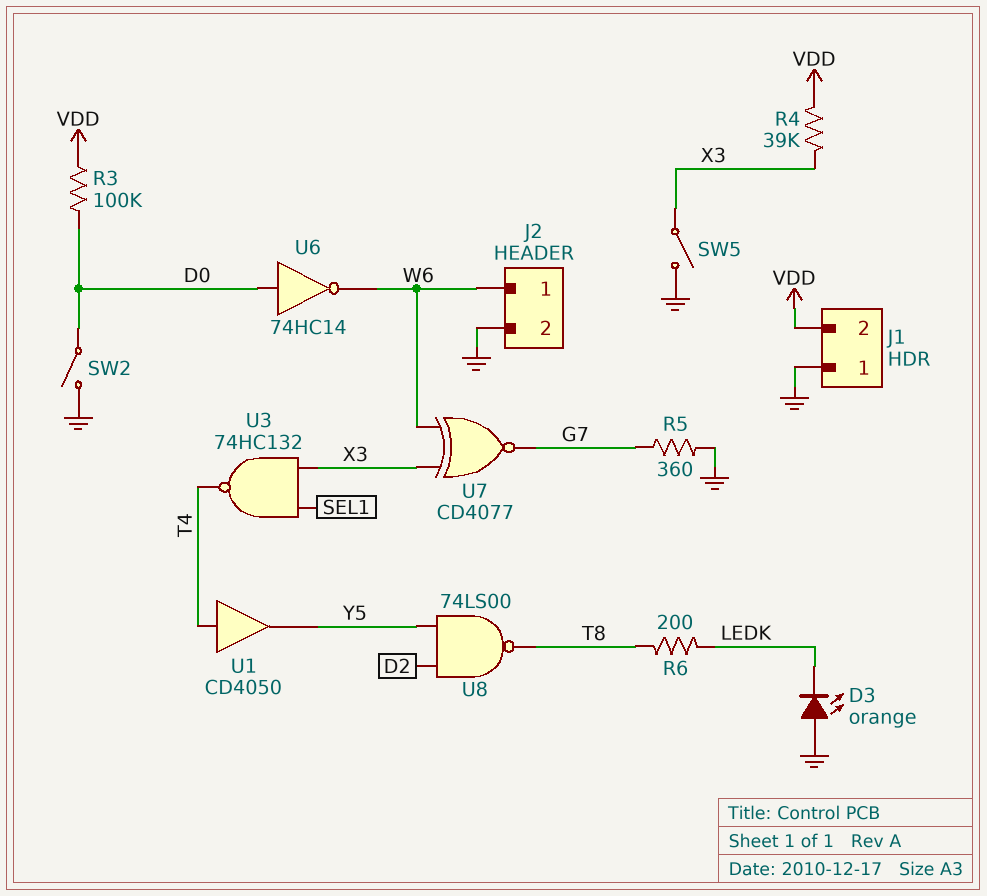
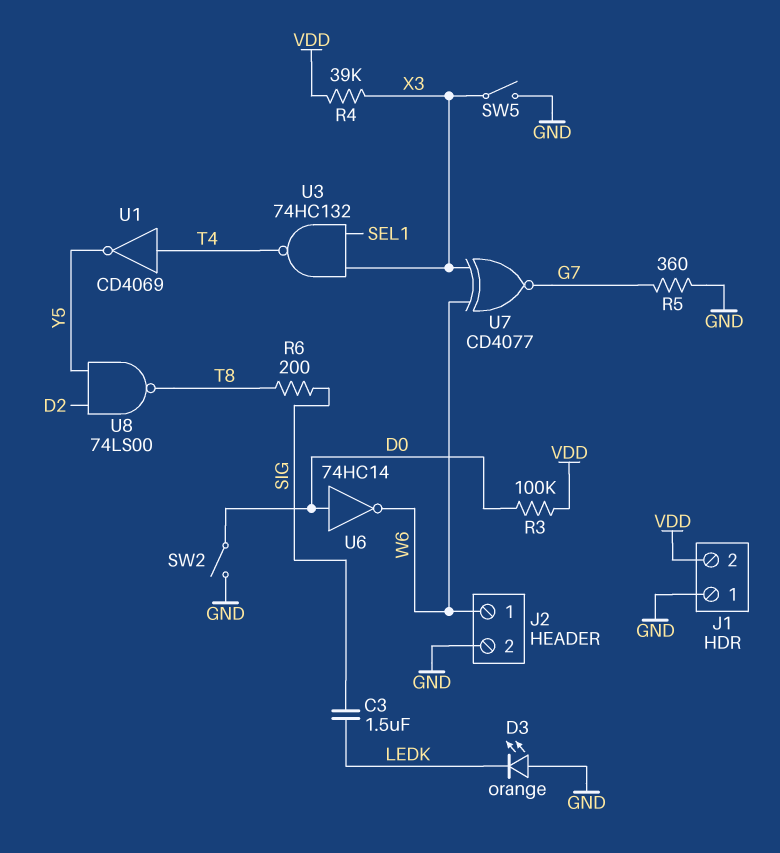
C3: none -> 1.5uF (LEDK, SIG)
R6: 200 (LEDK, T8) -> 200 (SIG, T8)
U1: buffer CD4050 (in T4, out Y5) -> NOT CD4069 (in T4, out Y5)

